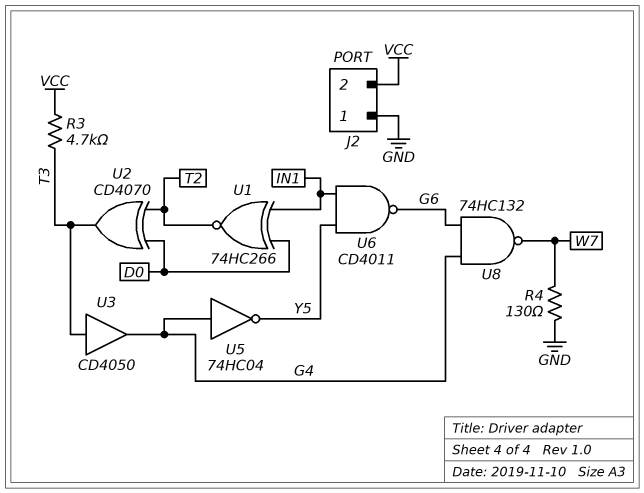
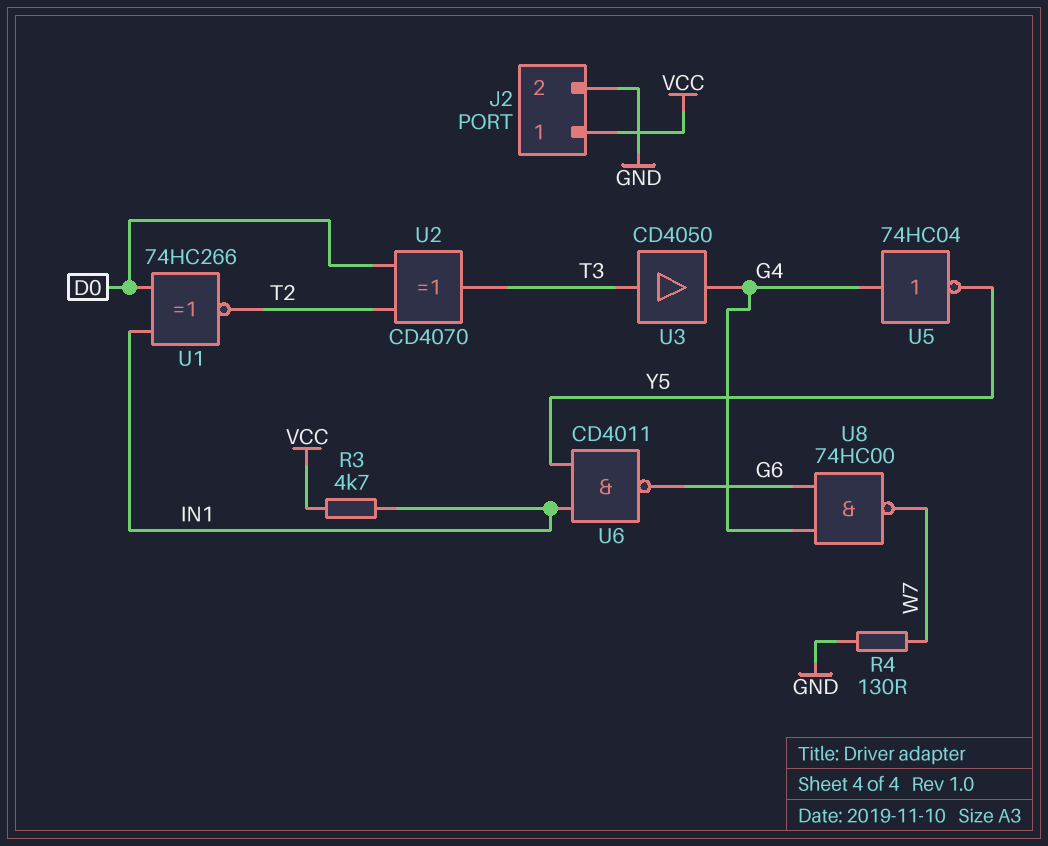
J2 pin 1: GND -> VCC
J2 pin 2: VCC -> GND
R3: 4.7k (T3, VCC) -> 4.7k (IN1, VCC)
U8: NAND 74HC132 (in G4, in G6, out W7) -> NAND 74HC00 (in G4, in G6, out W7)

